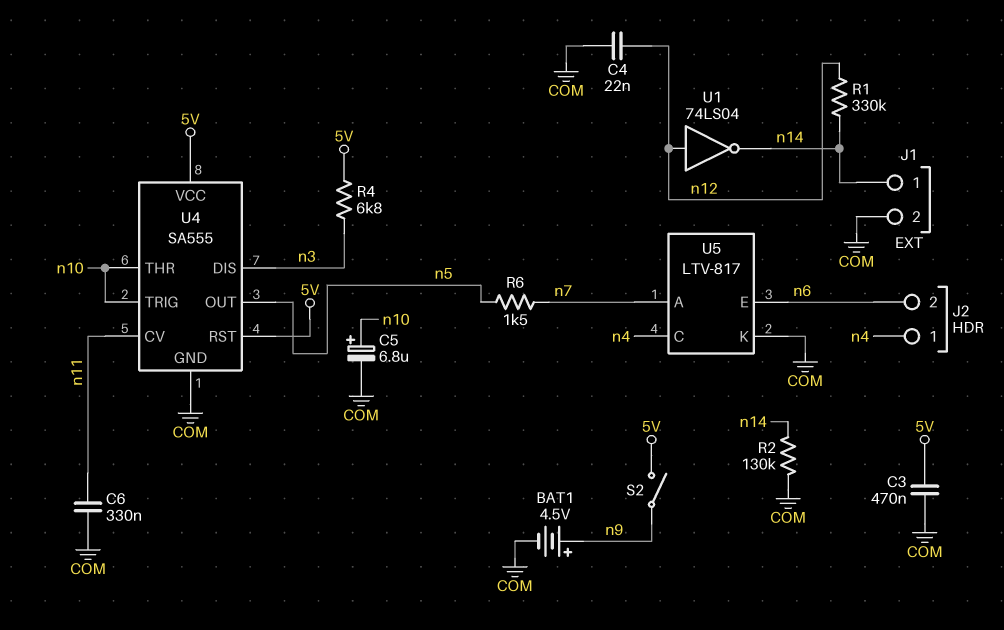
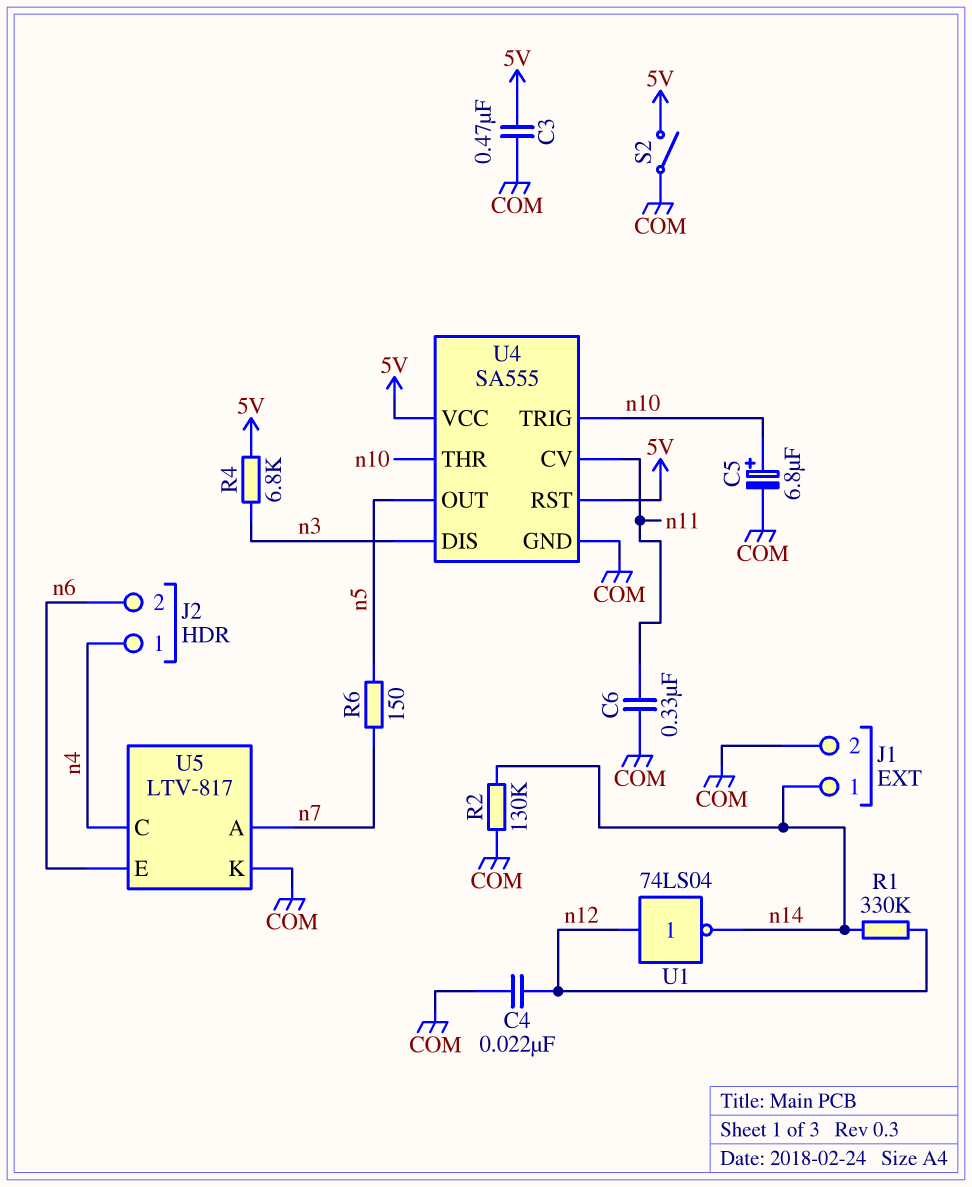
BAT1: 4.5V (plus n9, minus COM) -> none
R6: 1.5k (n5, n7) -> 150 (n5, n7)
S2: switch (5V, n9) -> switch (5V, COM)

